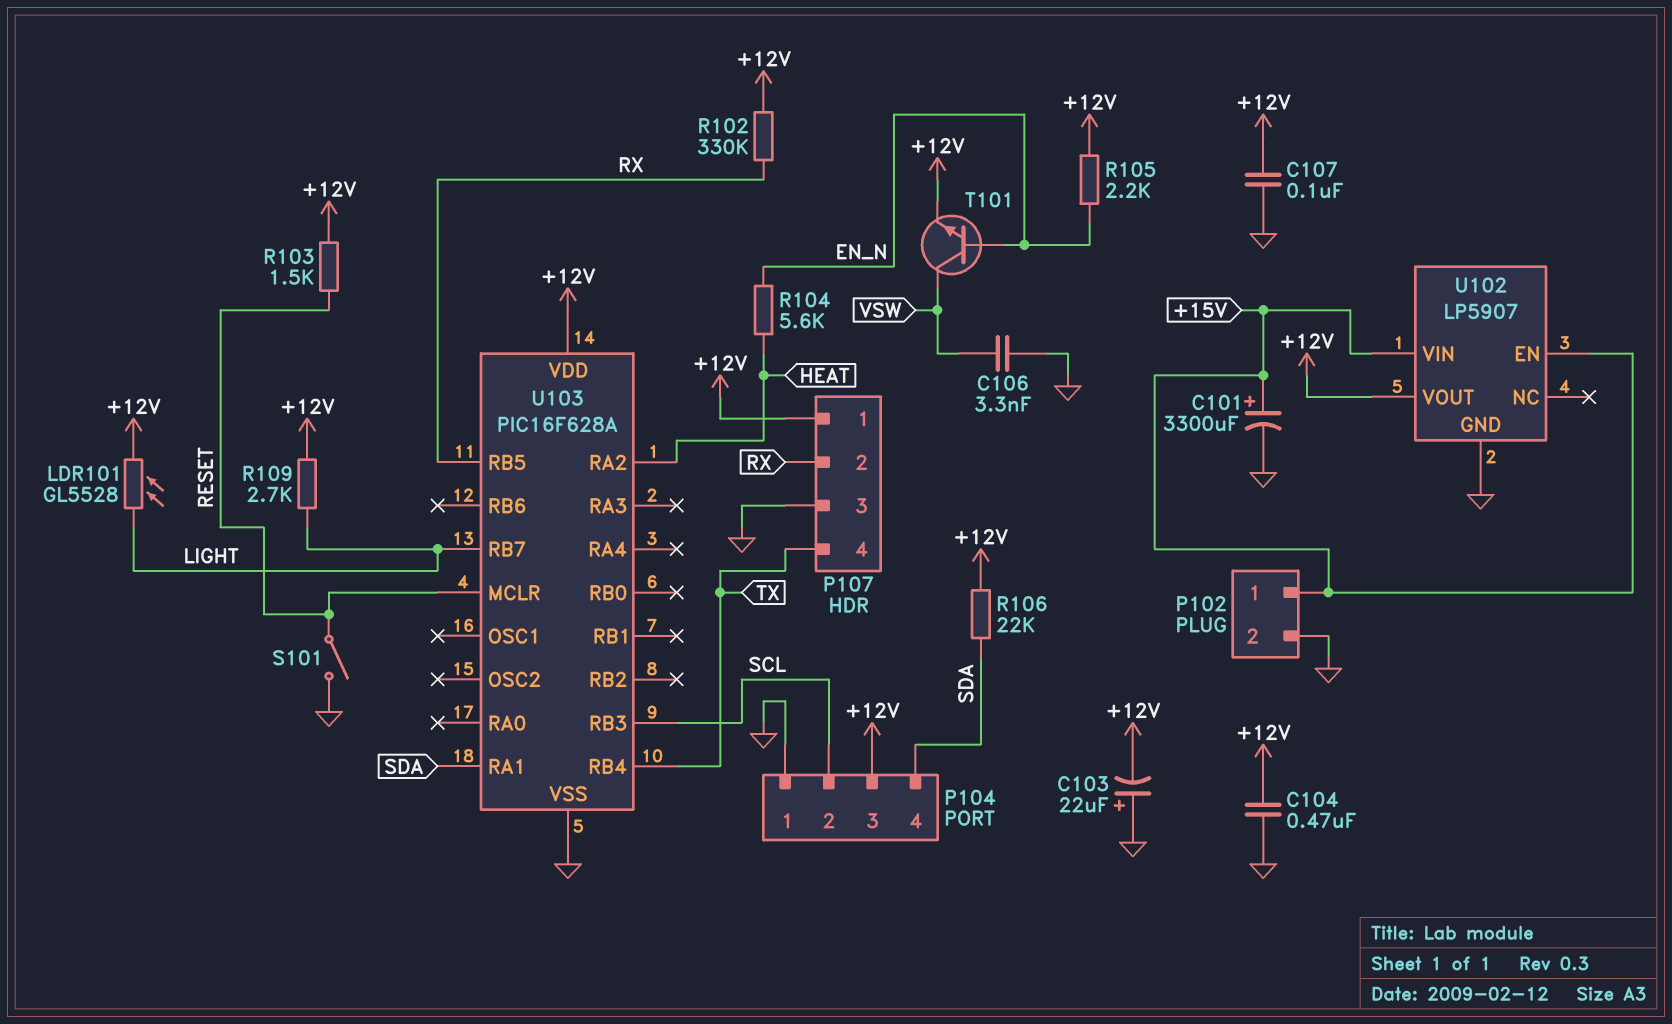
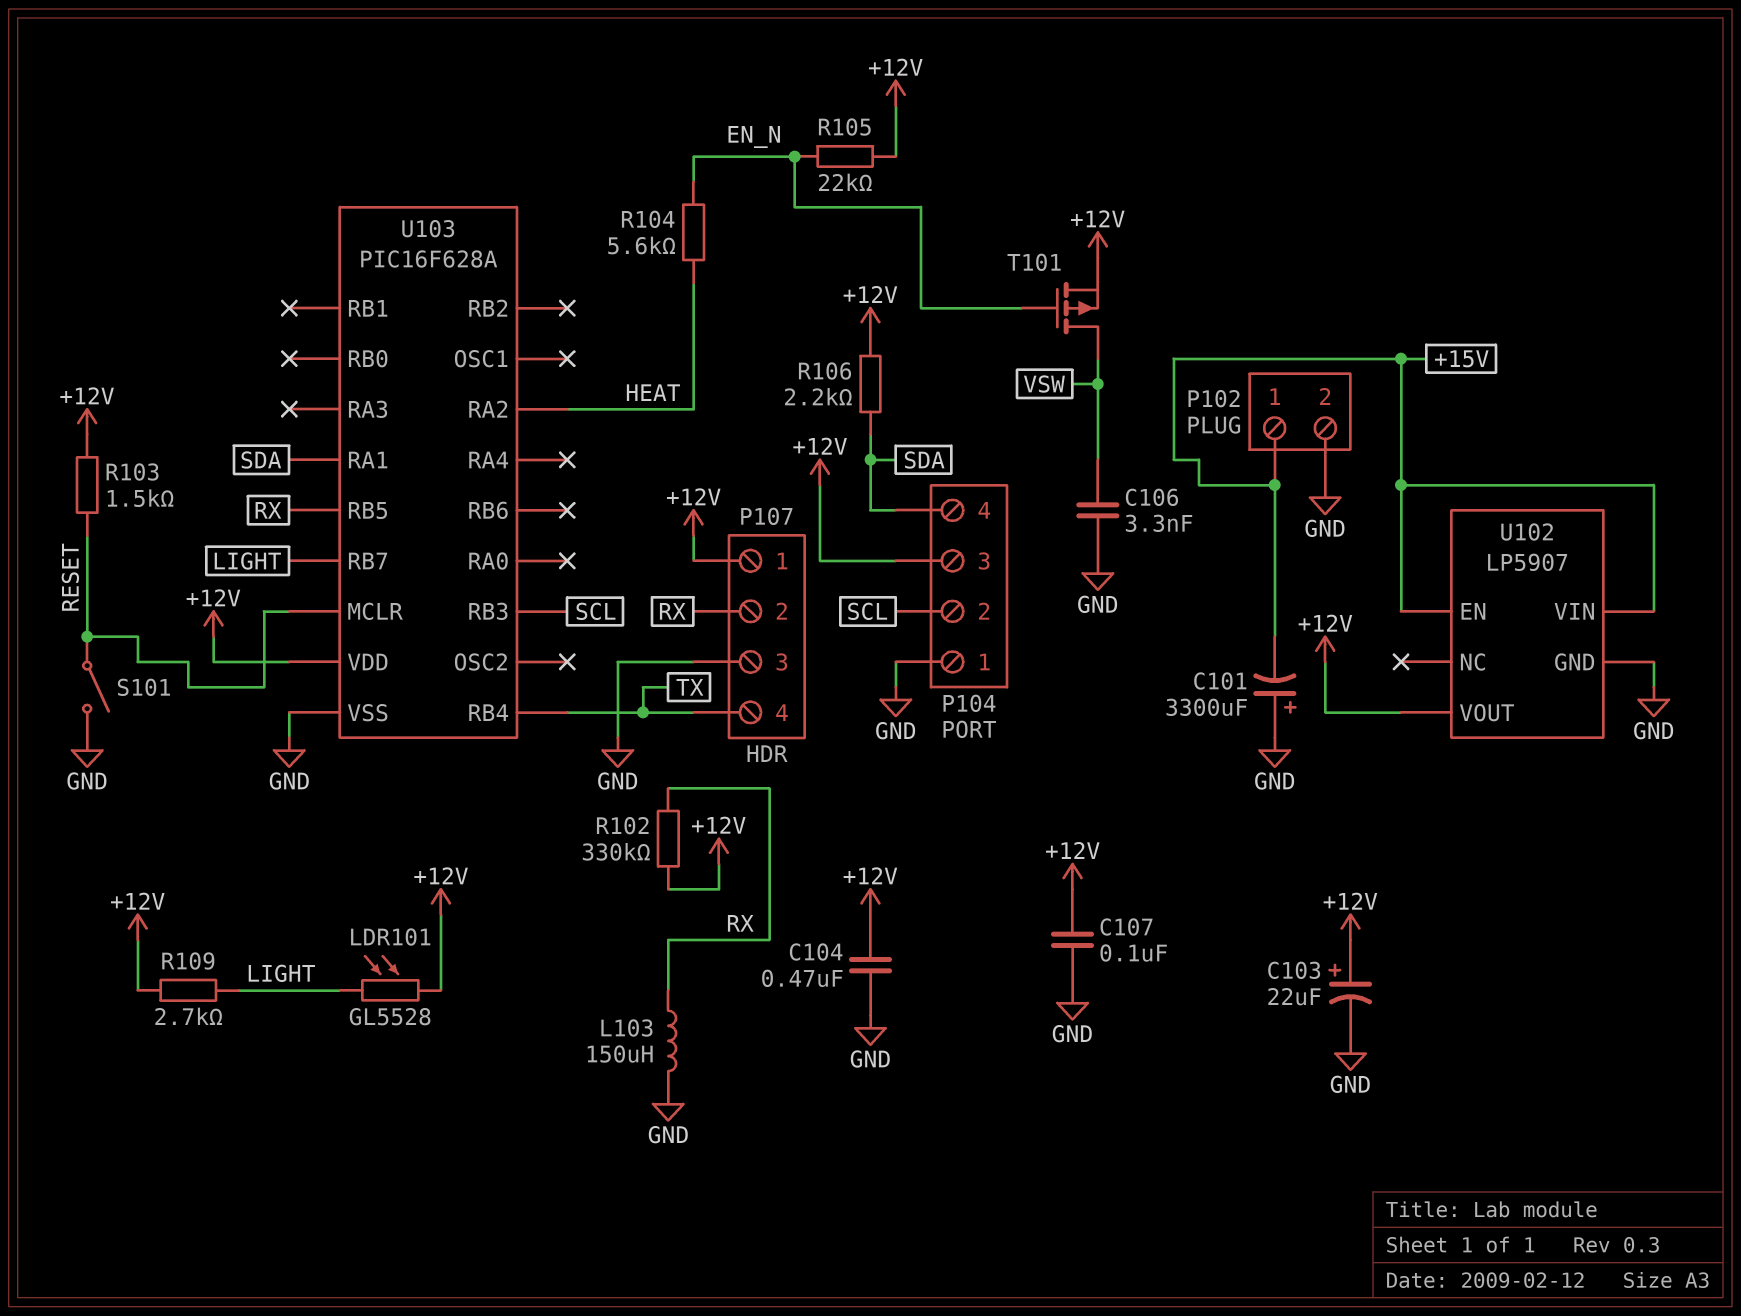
C101: 3300uF (plus +15V, minus GND) -> 3300uF (plus GND, minus +15V)
C103: 22uF (plus GND, minus +12V) -> 22uF (plus +12V, minus GND)
L103: none -> 150uH (GND, RX)
R105: 2.2k (+12V, EN_N) -> 22k (+12V, EN_N)
R106: 22k (+12V, SDA) -> 2.2k (+12V, SDA)
T101: NPN (B EN_N, C VSW, E +12V) -> PMOS (G EN_N, D VSW, S +12V)

